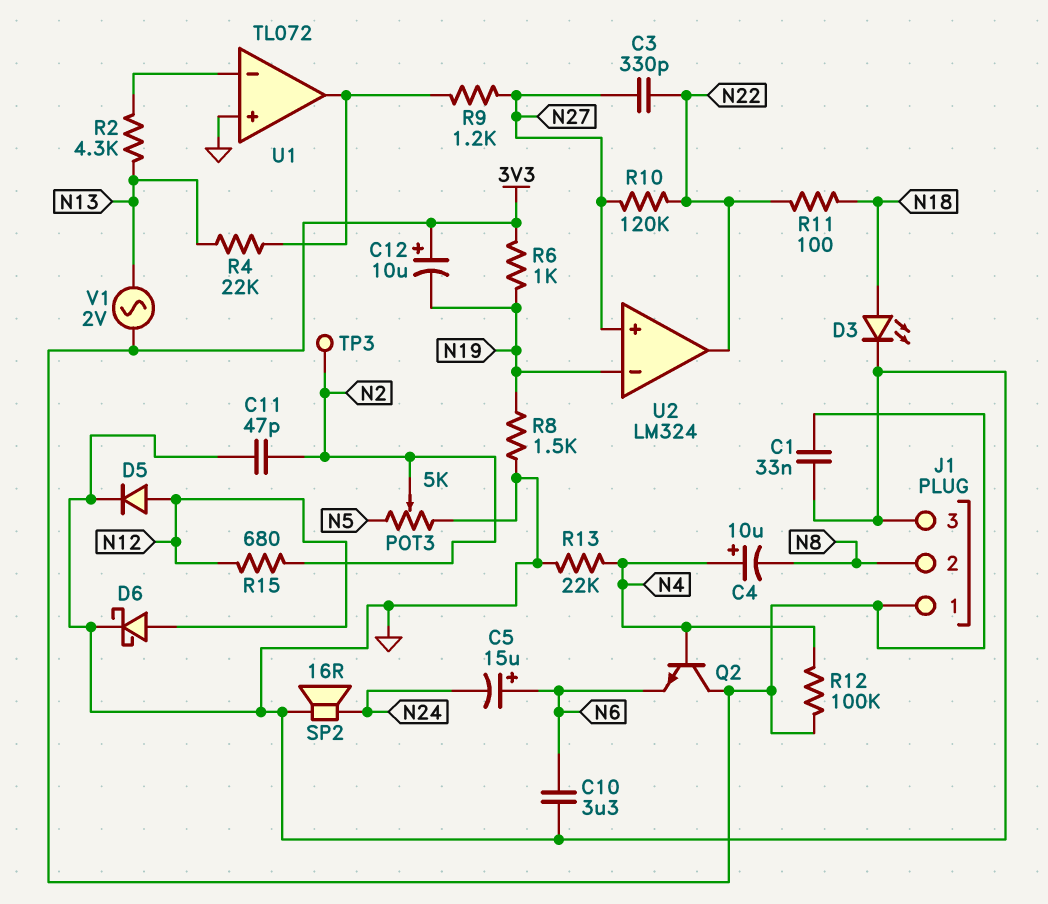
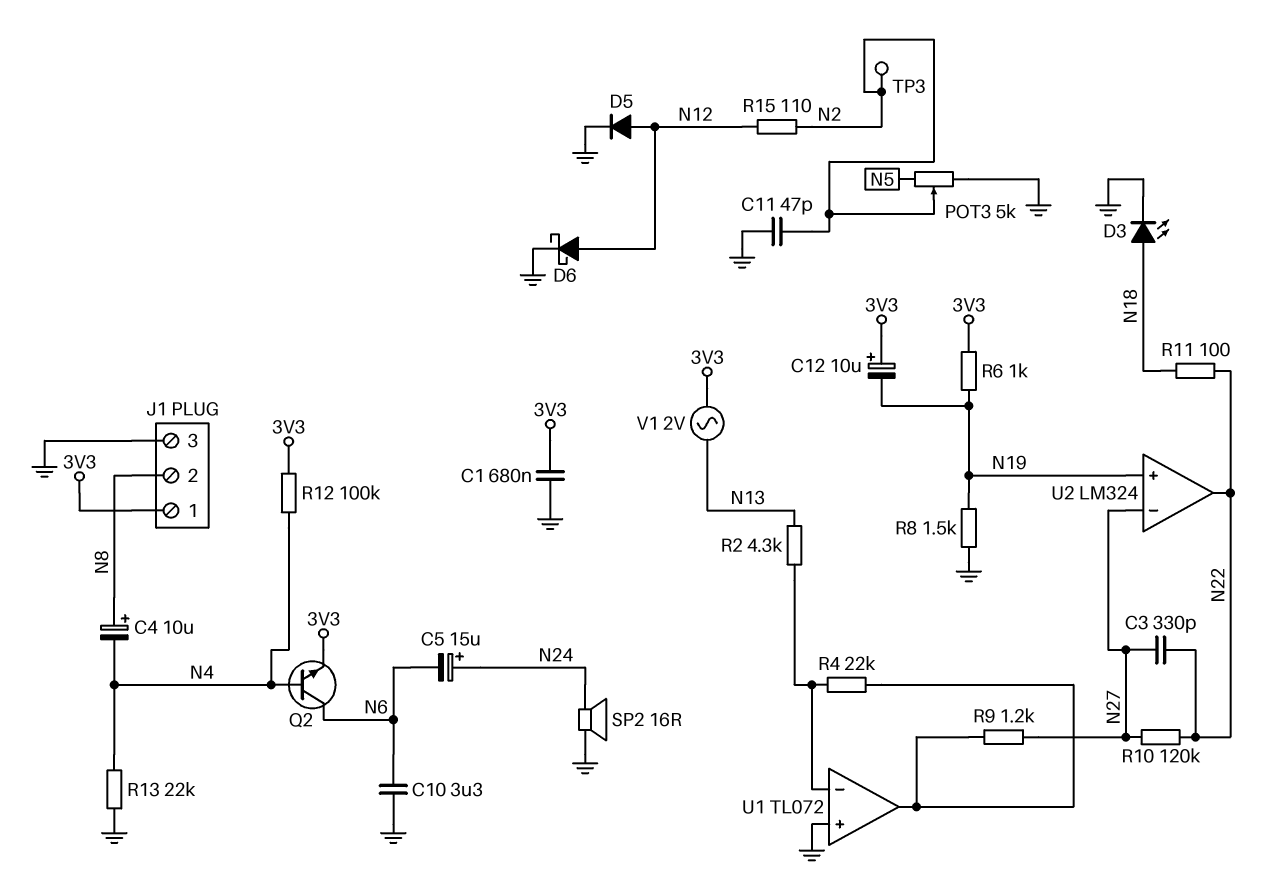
C1: 33nF (3V3, GND) -> 680nF (3V3, GND)
C4: 10uF (plus N4, minus N8) -> 10uF (plus N8, minus N4)
C5: 15uF (plus N6, minus N24) -> 15uF (plus N24, minus N6)
Q2: NPN (B N4, C 3V3, E N6) -> NPN (B N4, C N6, E 3V3)
R4: 22k (N13, U1/out) -> 22k (U1/in-, U1/out)
R15: 680 (N2, N12) -> 110 (N2, N12)
U2 pin in+: N27 -> N19
U2 pin in-: N19 -> N27

